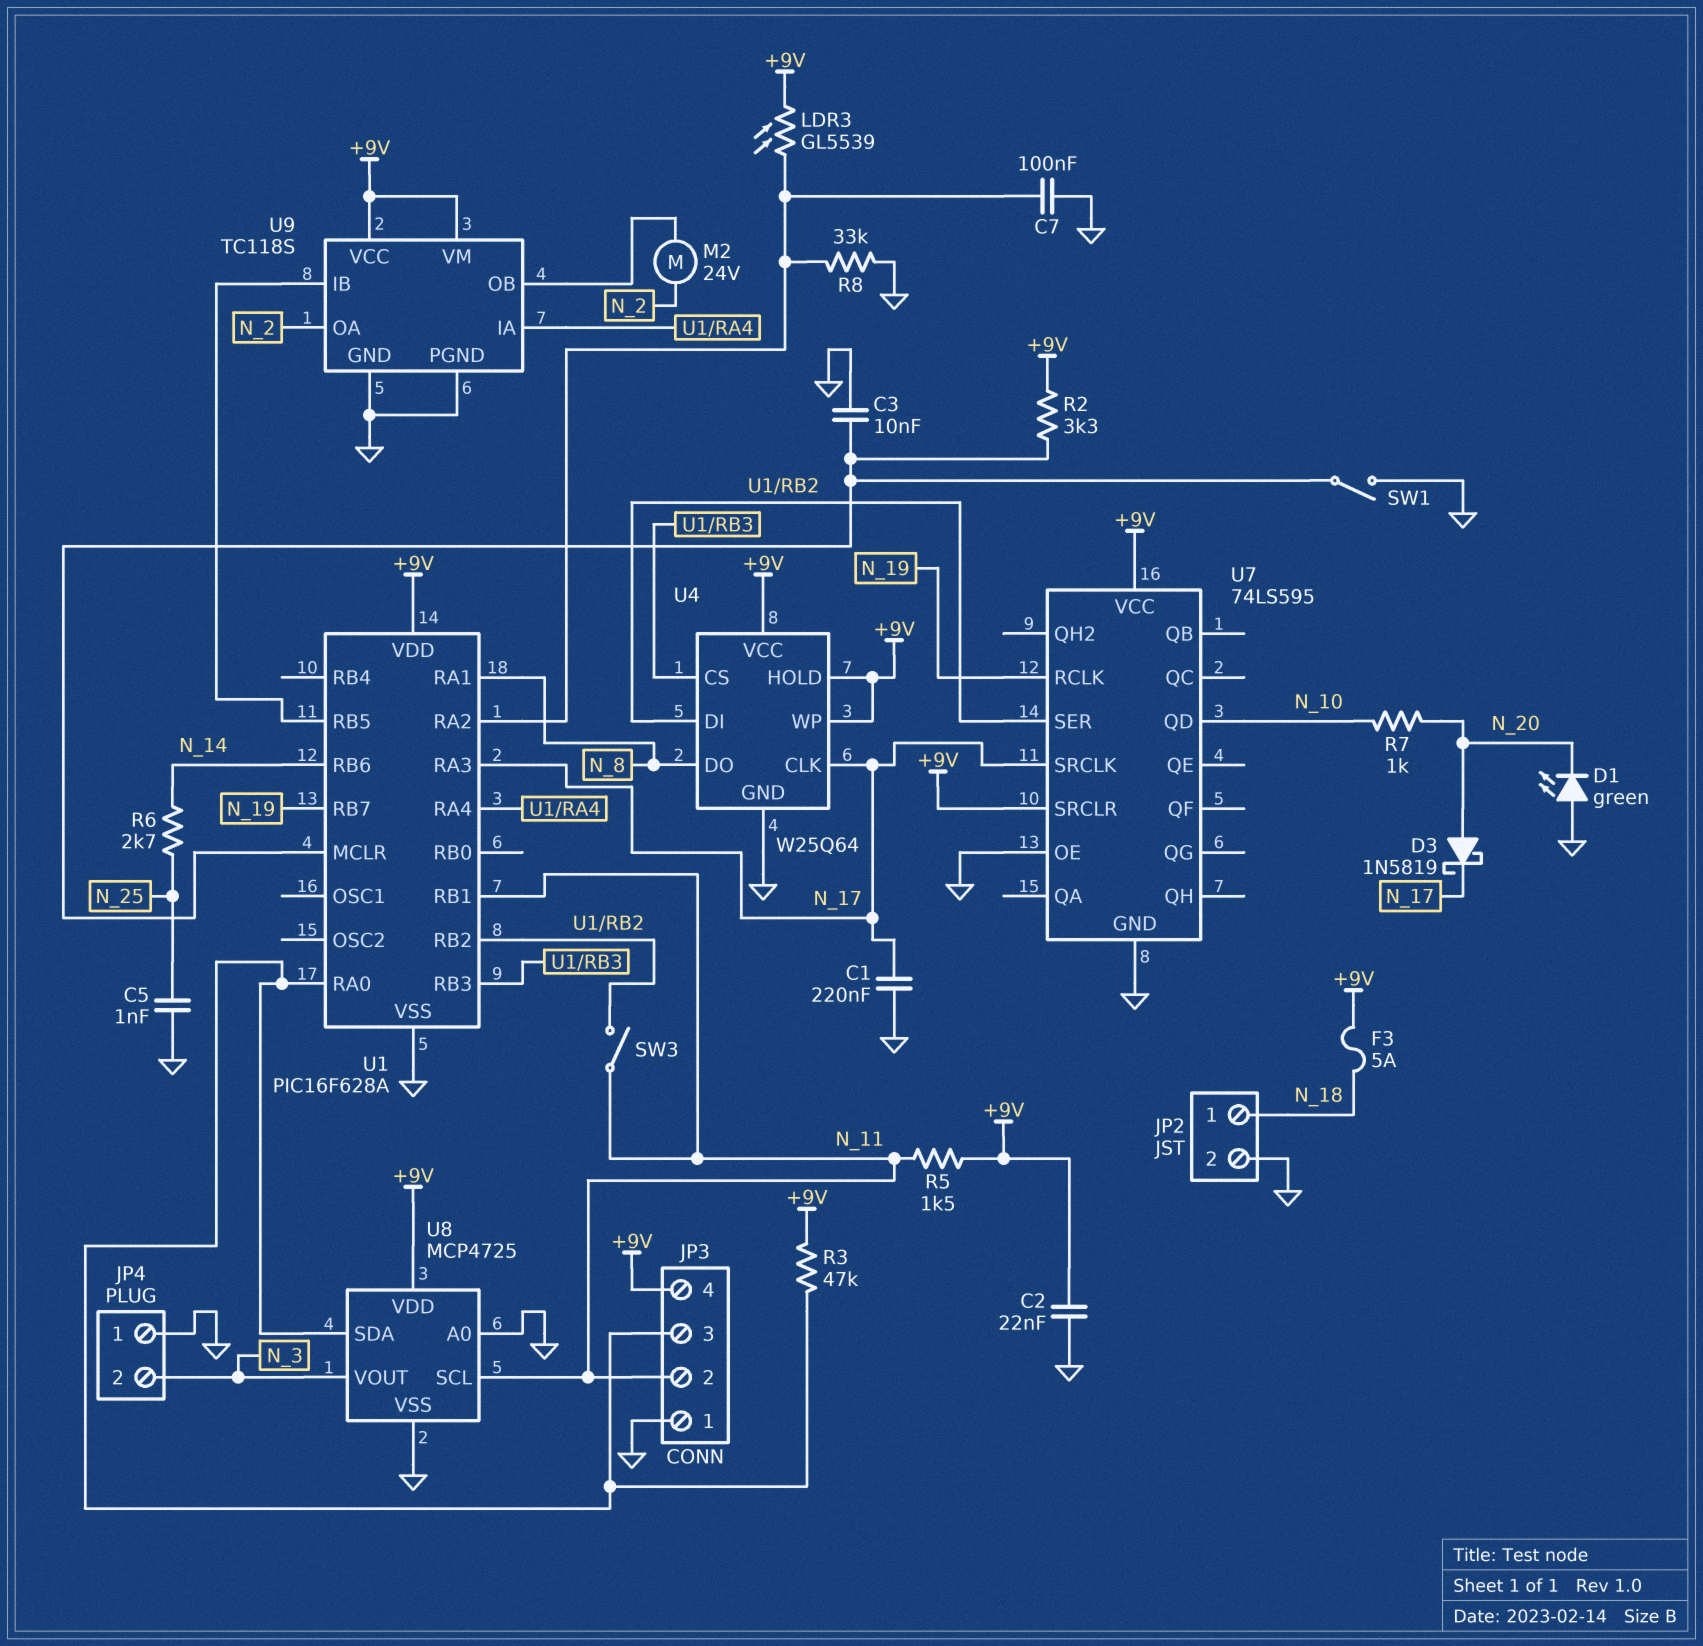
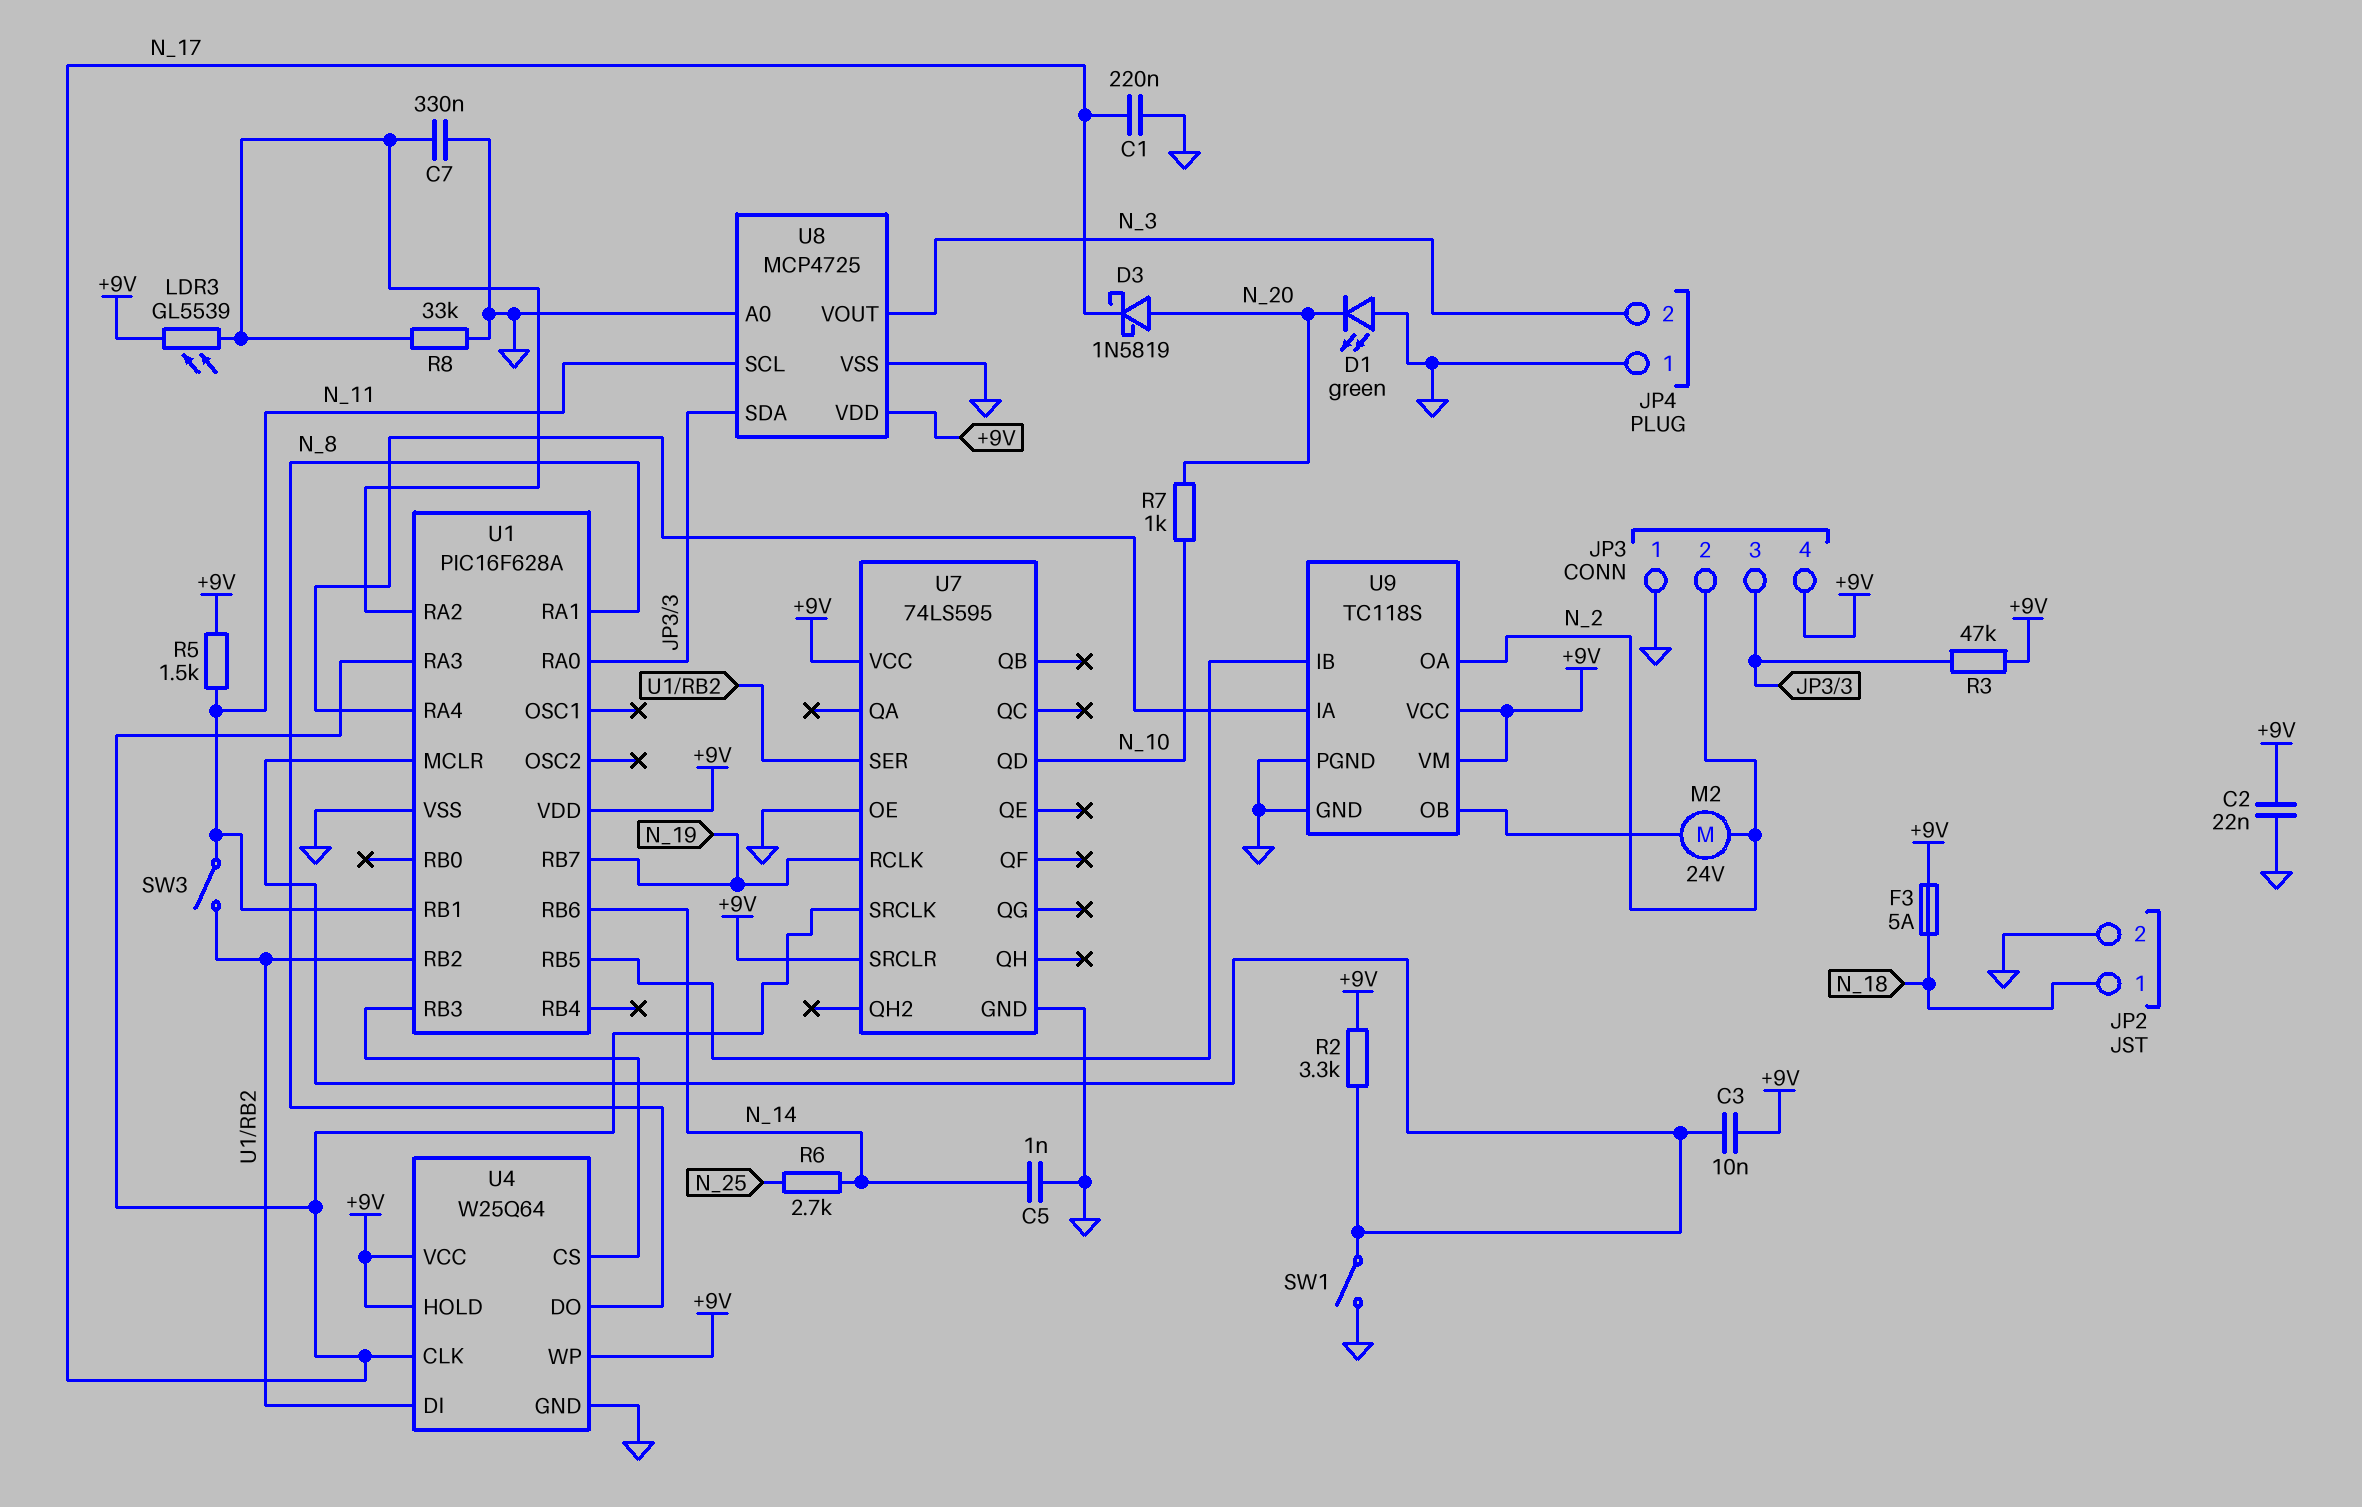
C3: 10nF (GND, U1/MCLR) -> 10nF (+9V, U1/MCLR)
C5: 1nF (GND, N_25) -> 1nF (GND, N_14)
C7: 100nF (GND, U1/RA2) -> 330nF (GND, U1/RA2)
JP3 pin 2: N_11 -> N_2

